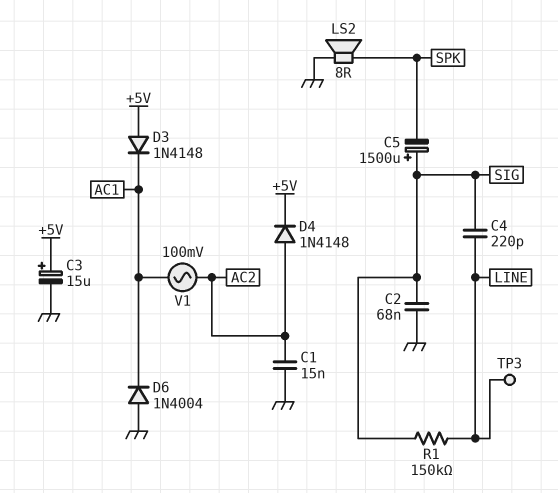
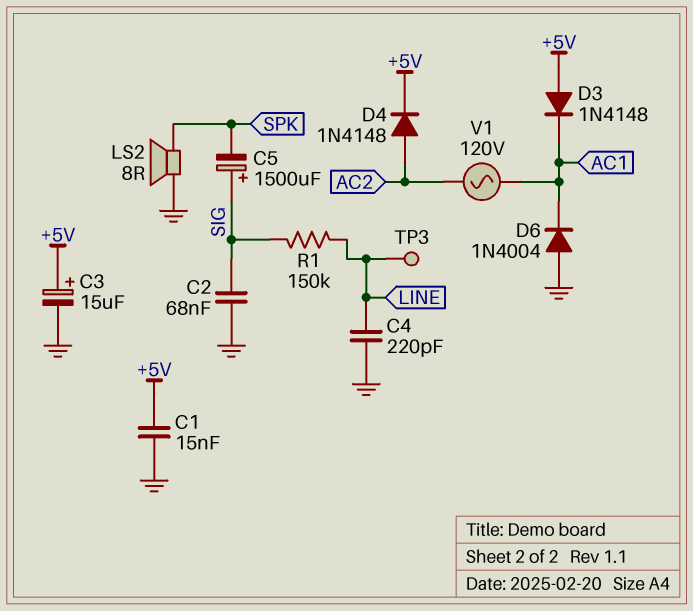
C1: 15nF (AC2, GND) -> 15nF (+5V, GND)
C4: 220pF (LINE, SIG) -> 220pF (GND, LINE)
V1: AC 100mV (AC1, AC2) -> AC 120V (AC1, AC2)

